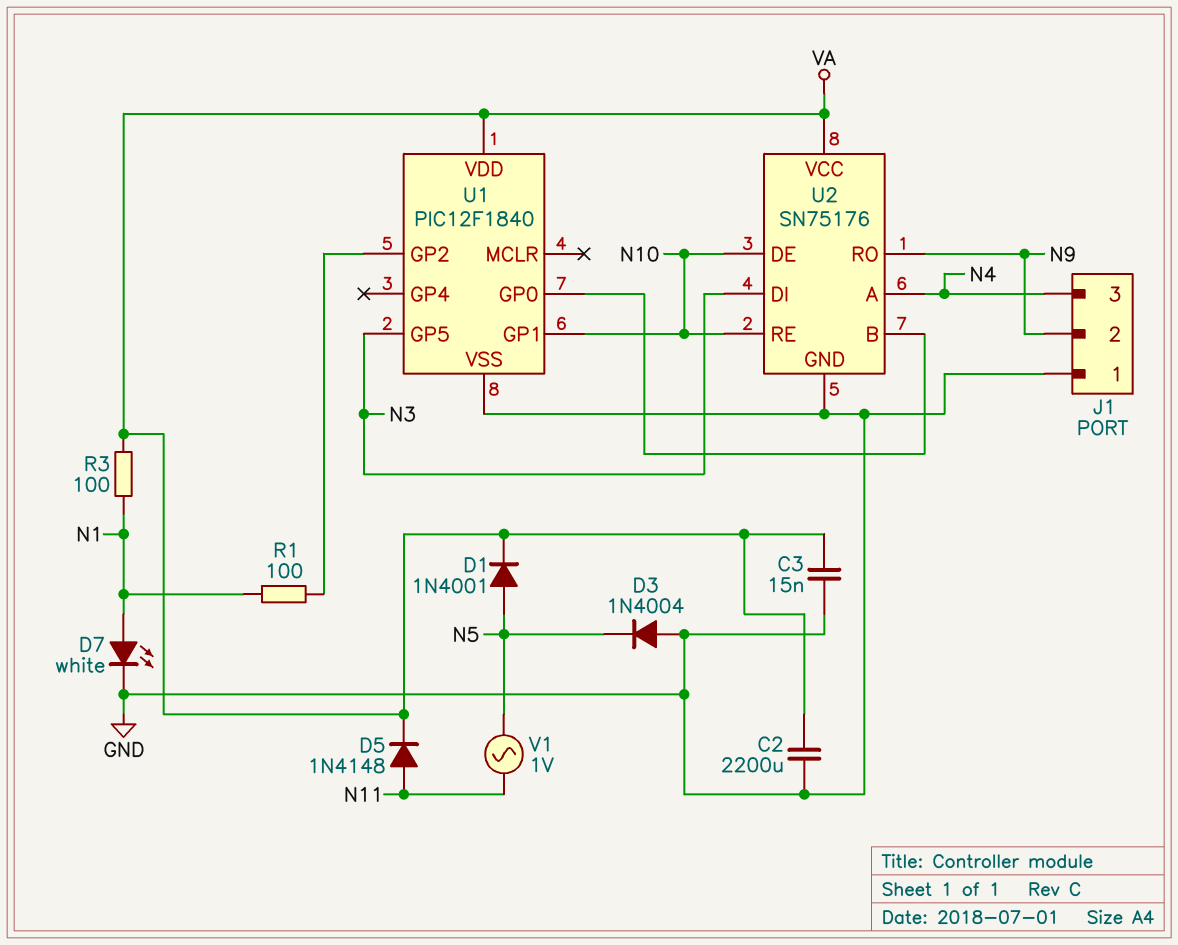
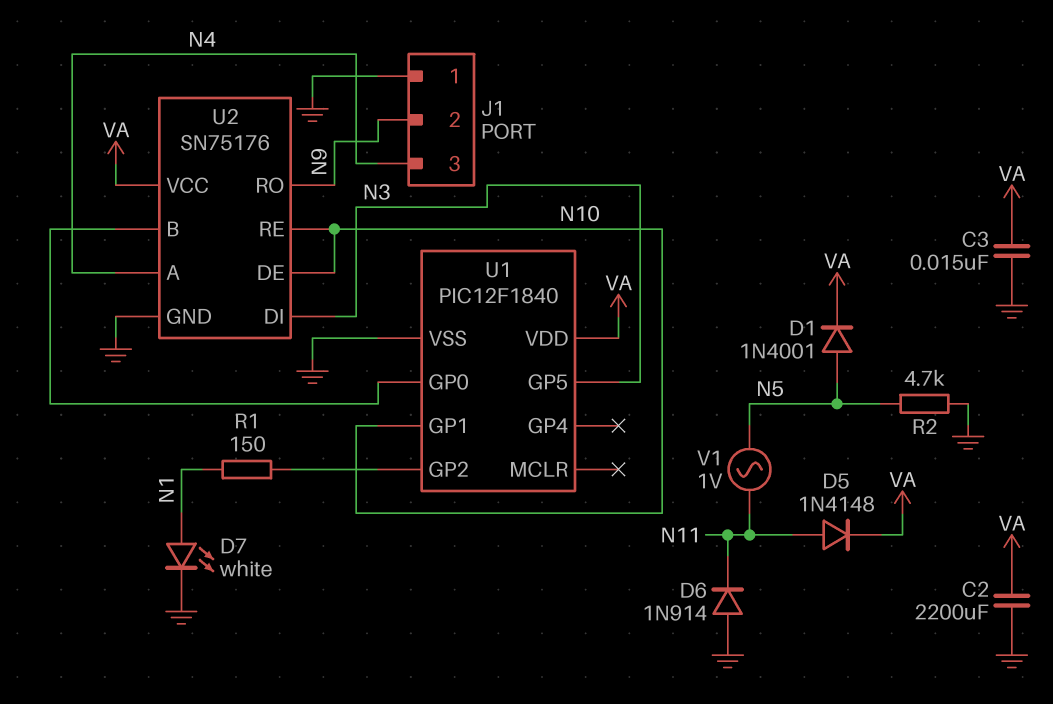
D3: diode 1N4004 (A GND, K N5) -> none
D6: none -> diode 1N914 (A GND, K N11)
R1: 100 (N1, U1/GP2) -> 150 (N1, U1/GP2)
R2: none -> 4.7k (GND, N5)
R3: 100 (N1, VA) -> none

